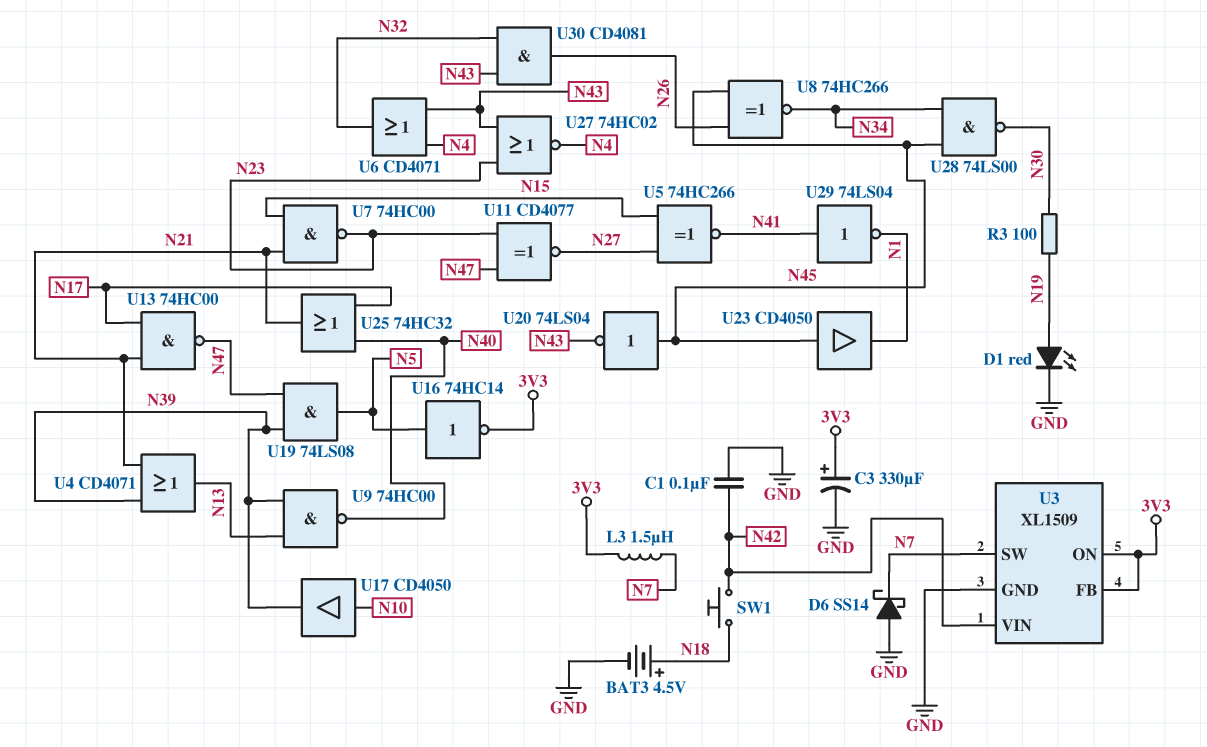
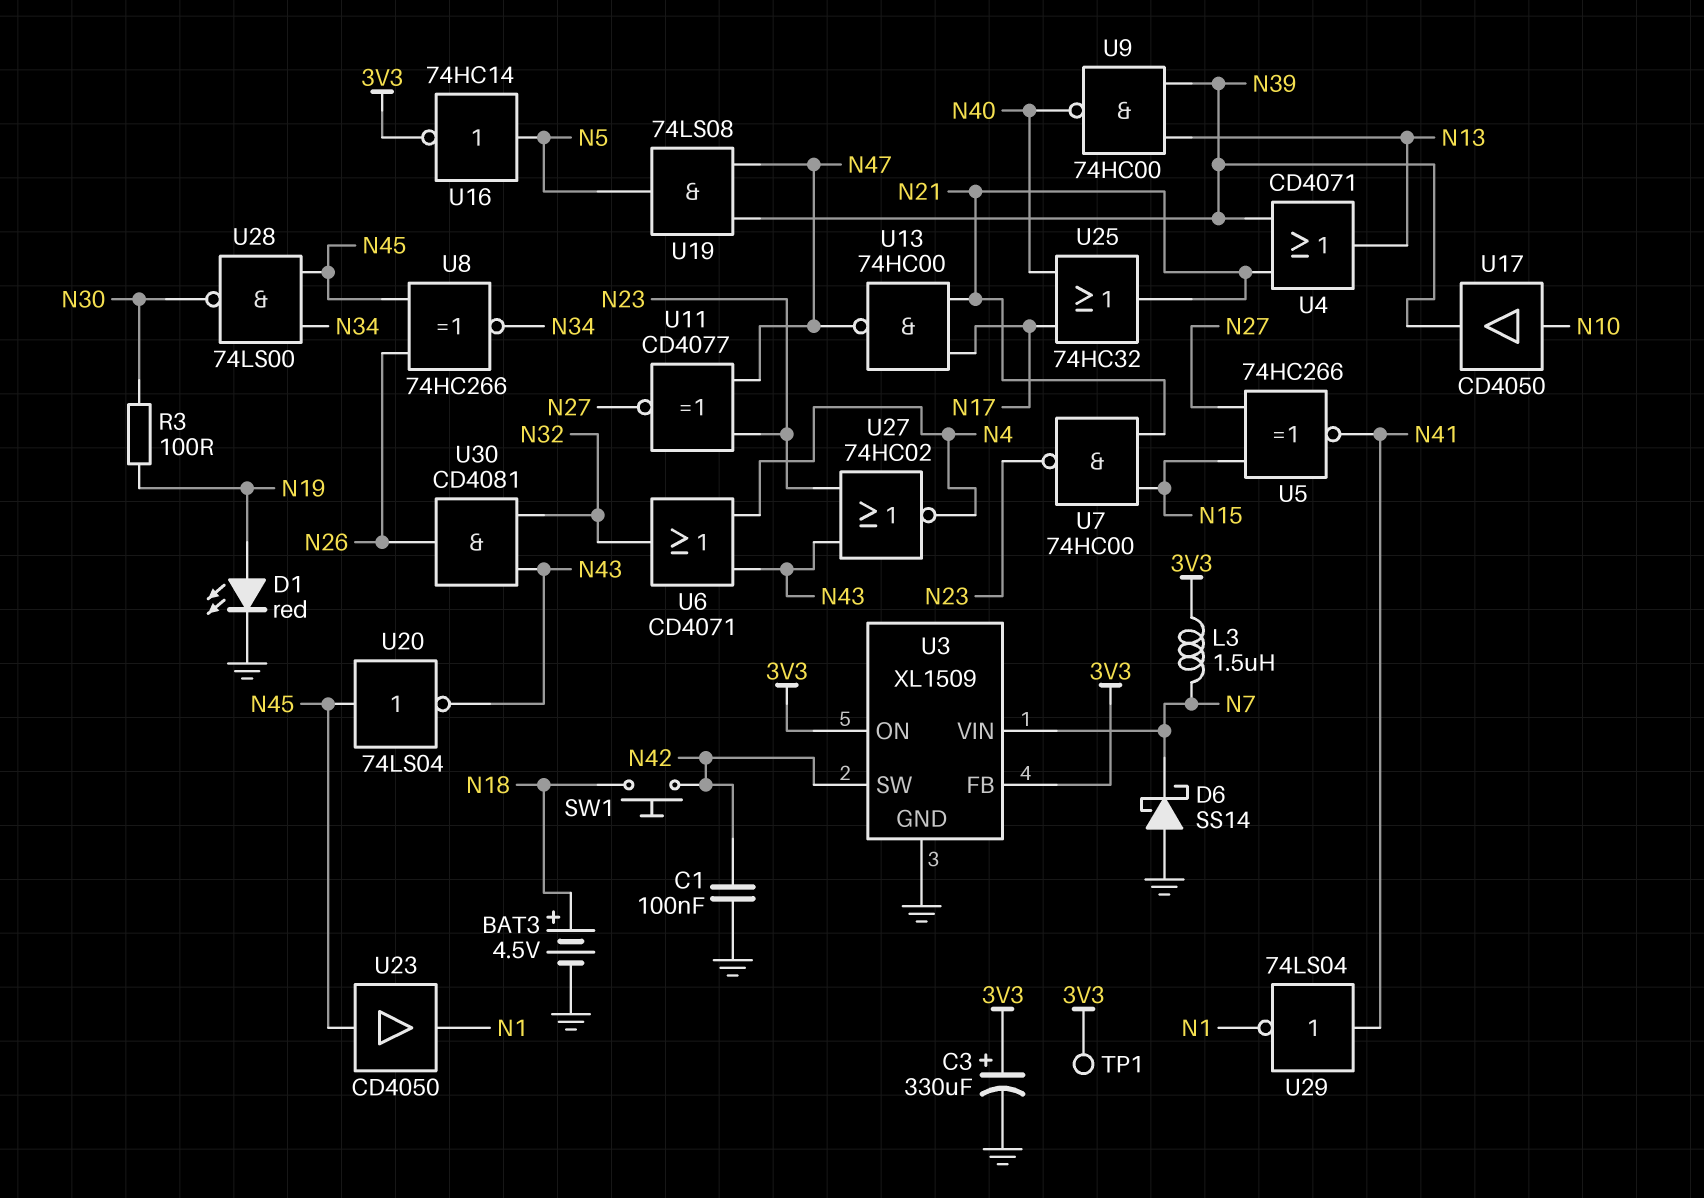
TP1: none -> test point (3V3)
U3 pin SW: N7 -> N42
U3 pin VIN: N42 -> N7

